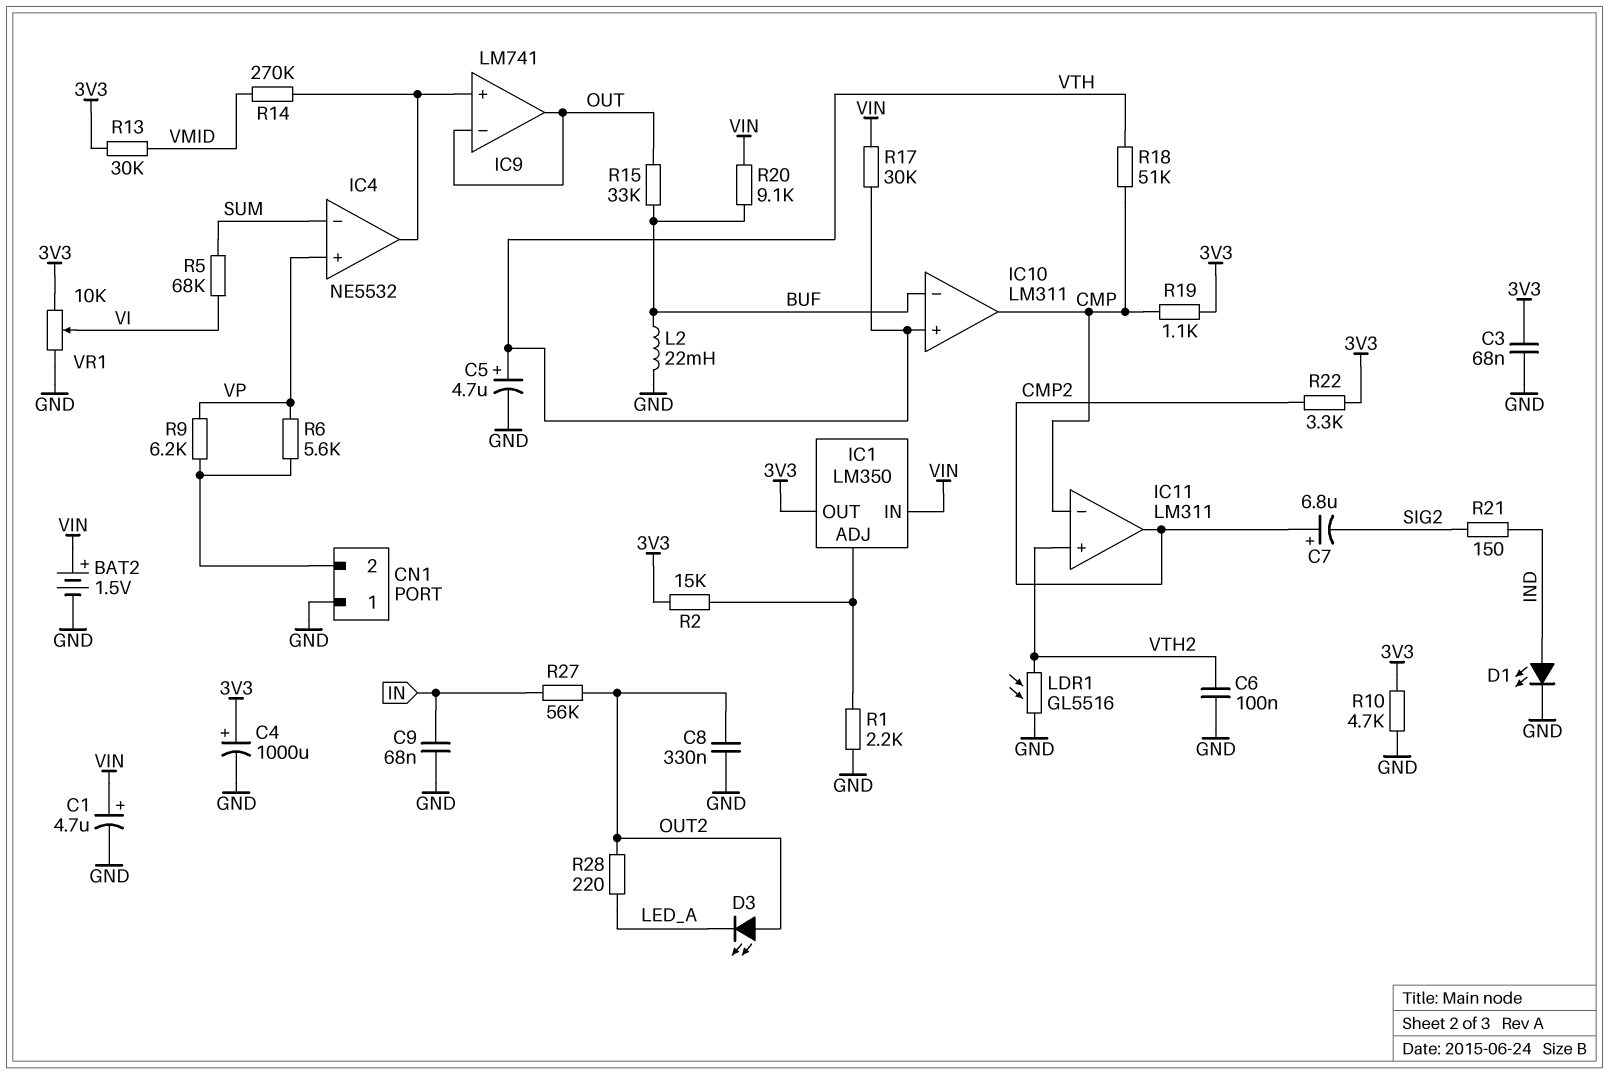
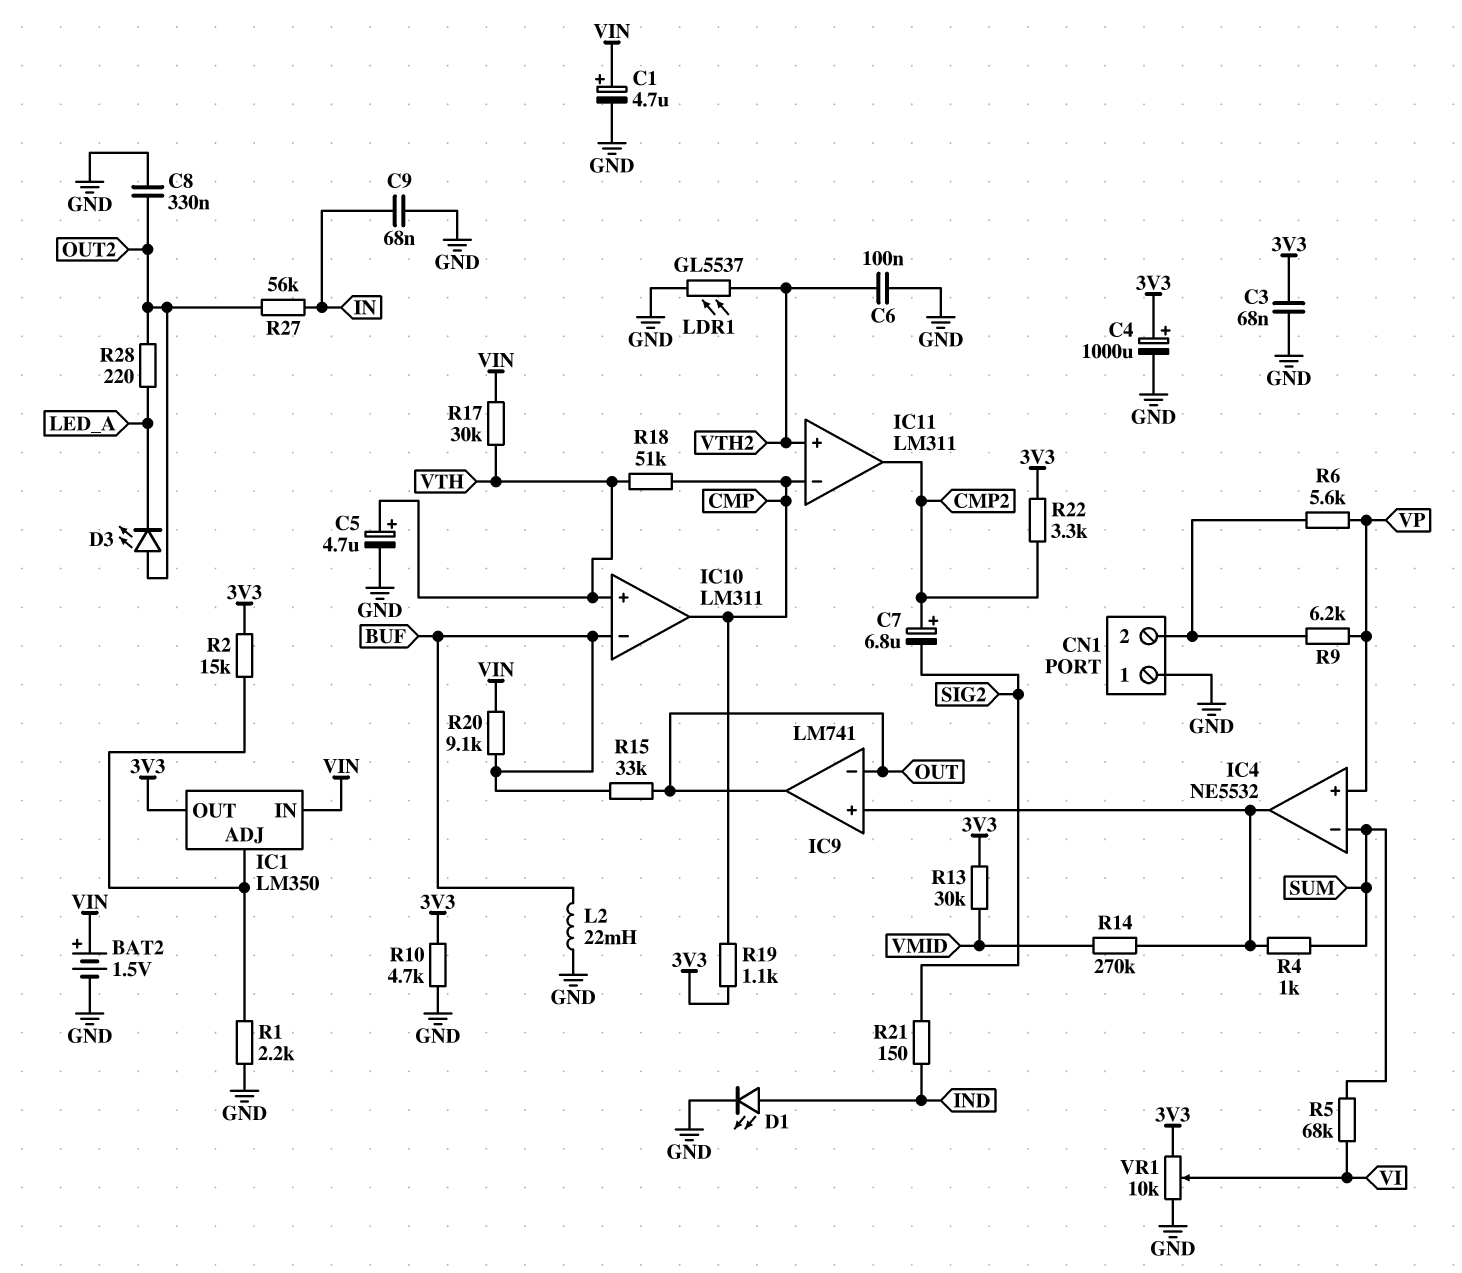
LDR1: GL5516 (GND, VTH2) -> GL5537 (GND, VTH2)
R4: none -> 1k (IC4/out, SUM)

